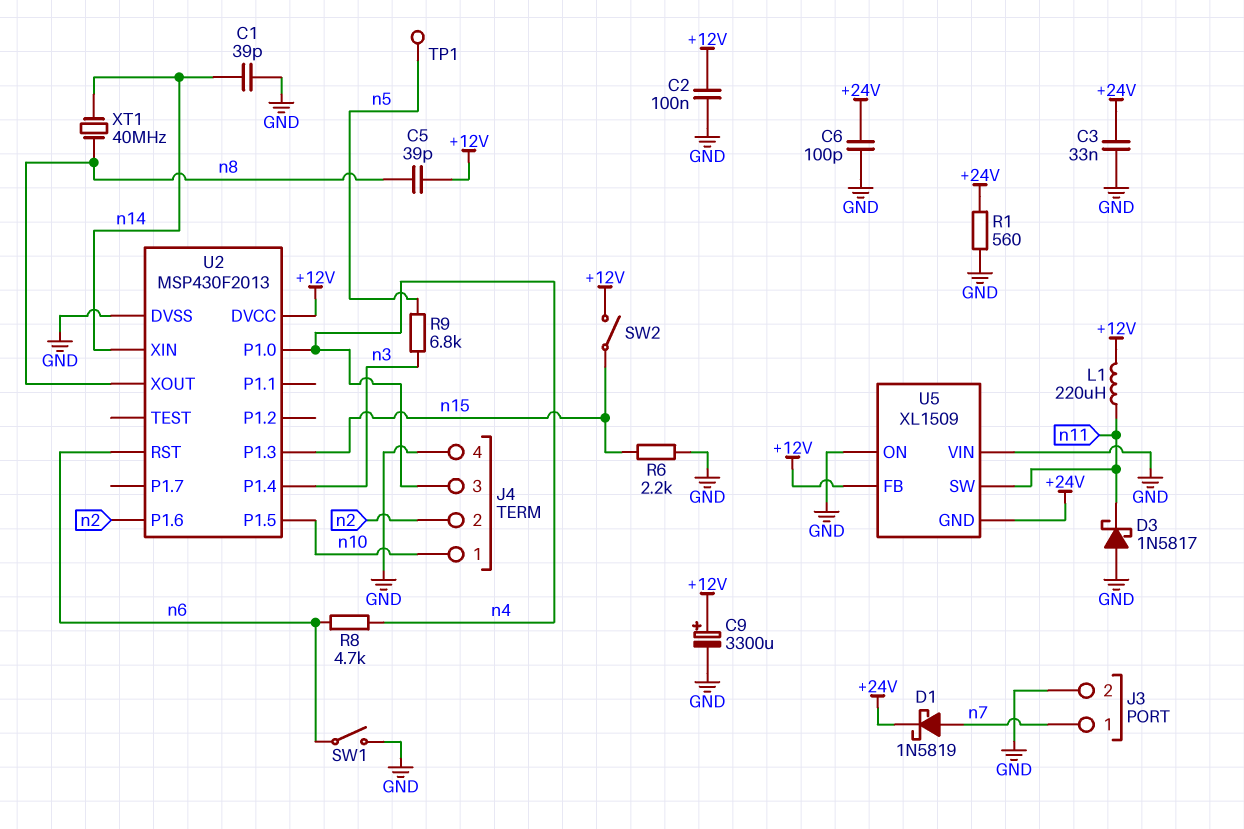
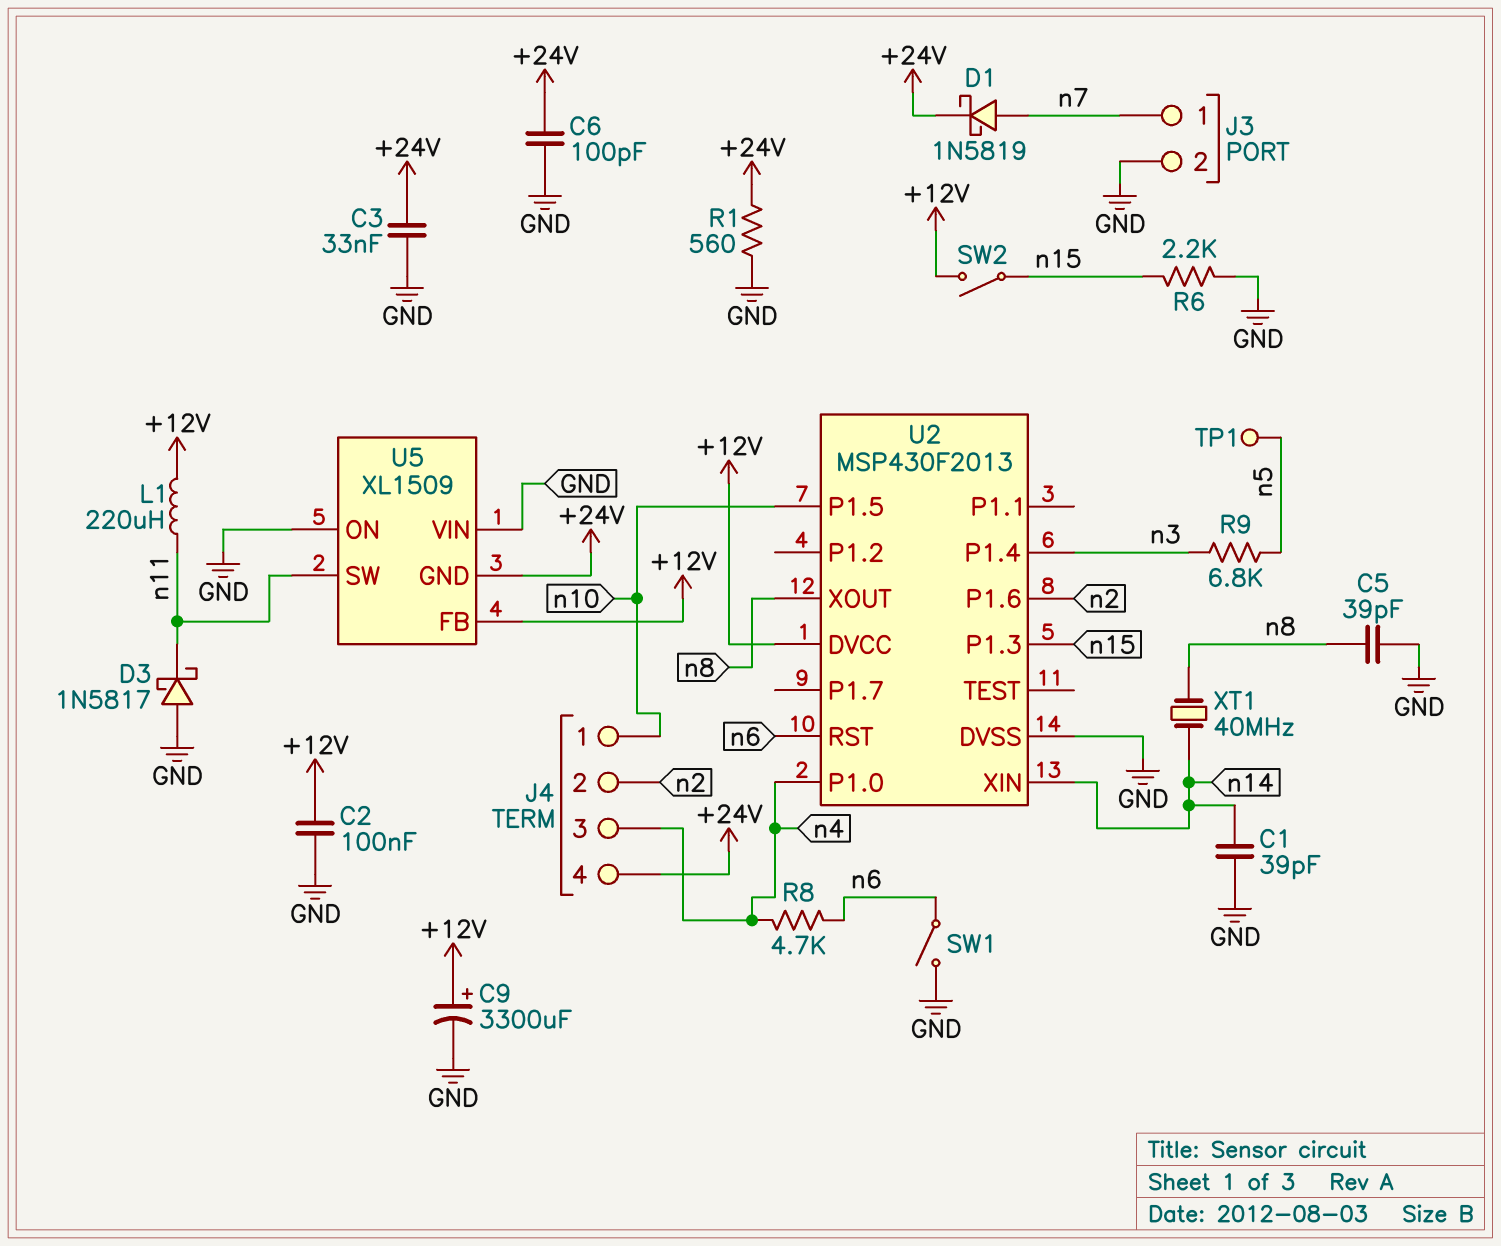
C5: 39pF (+12V, n8) -> 39pF (GND, n8)
J4 pin 4: GND -> +24V

